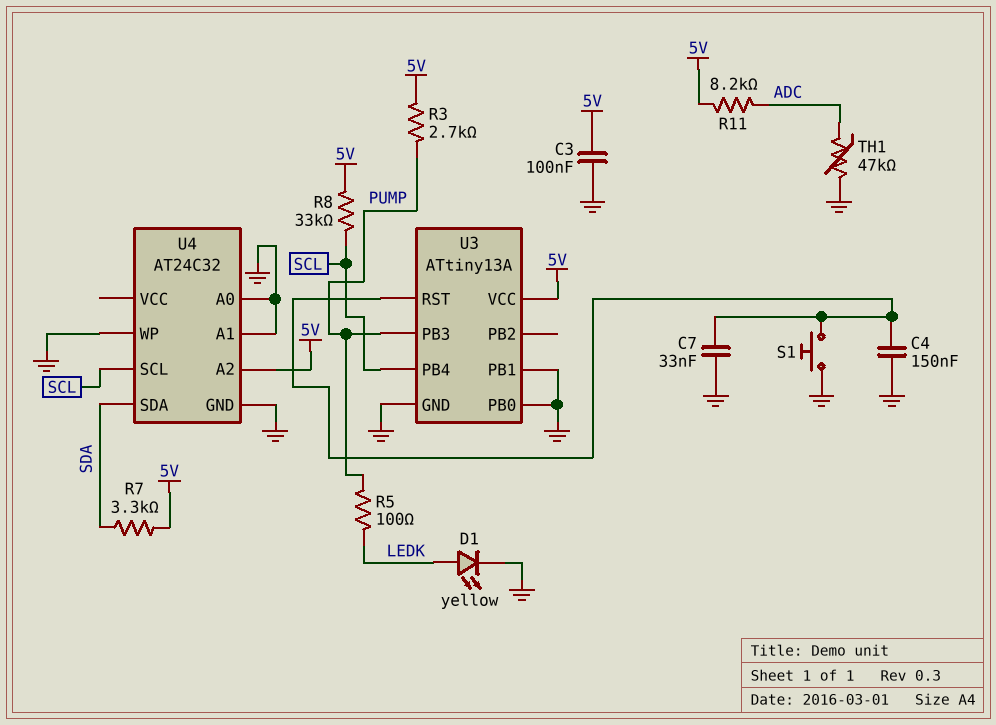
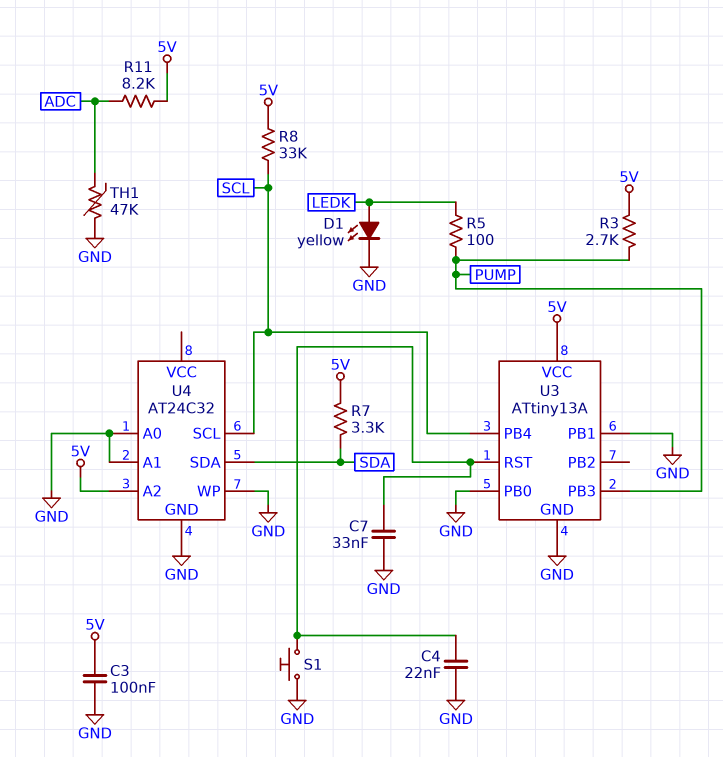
C4: 150nF (GND, U3/RST) -> 22nF (GND, U3/RST)

